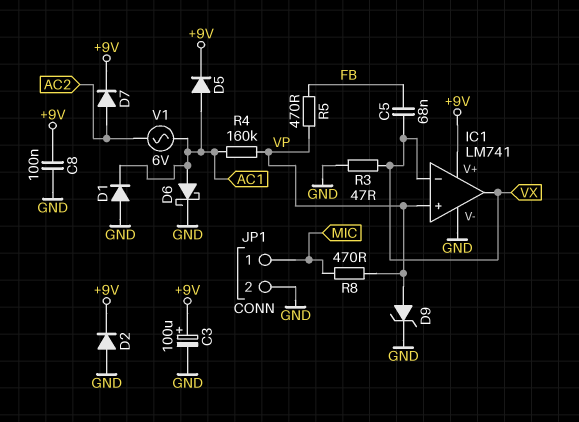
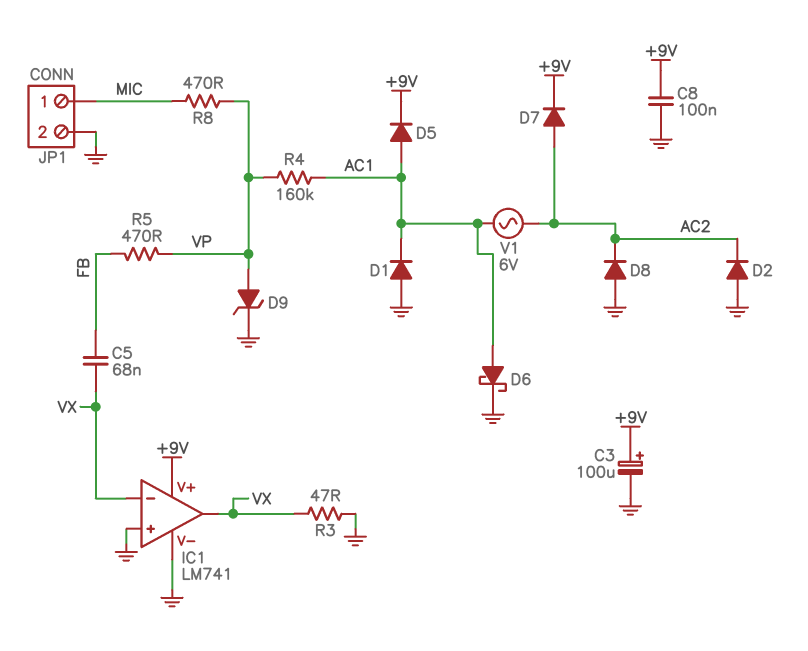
D2: diode (A GND, K +9V) -> diode (A GND, K AC2)
D8: none -> diode (A GND, K AC2)
IC1 pin in+: VP -> GND

